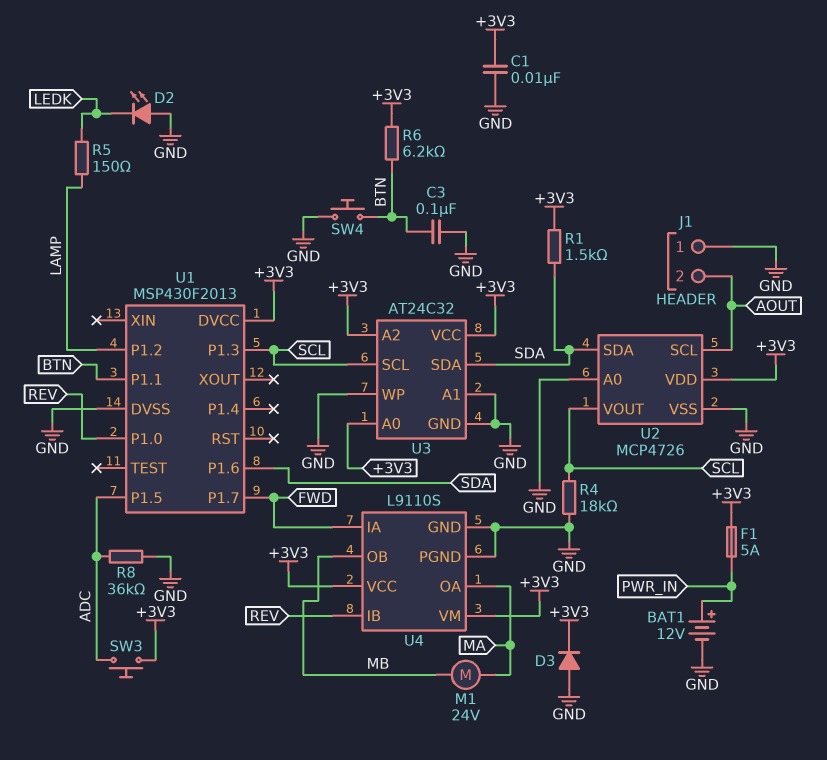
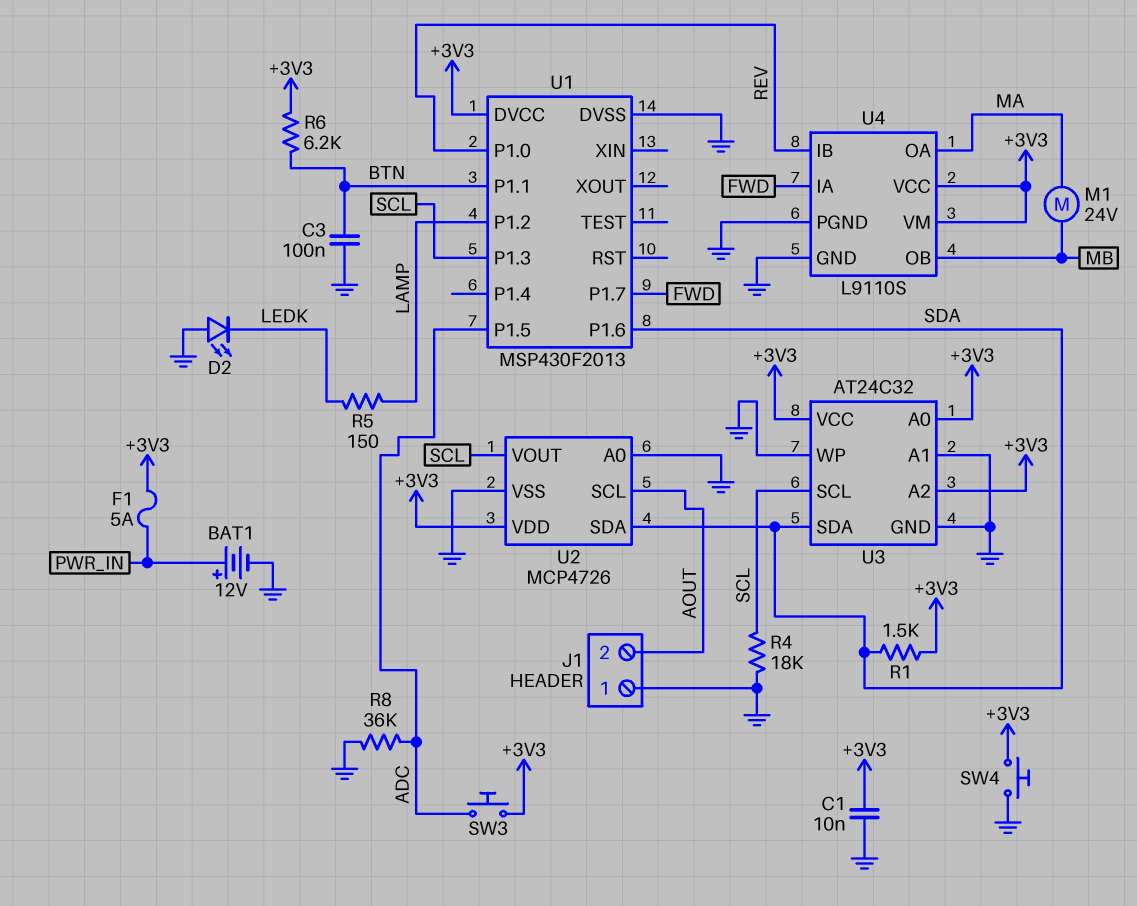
D3: diode (A GND, K +3V3) -> none
SW4: button (BTN, GND) -> button (+3V3, GND)

